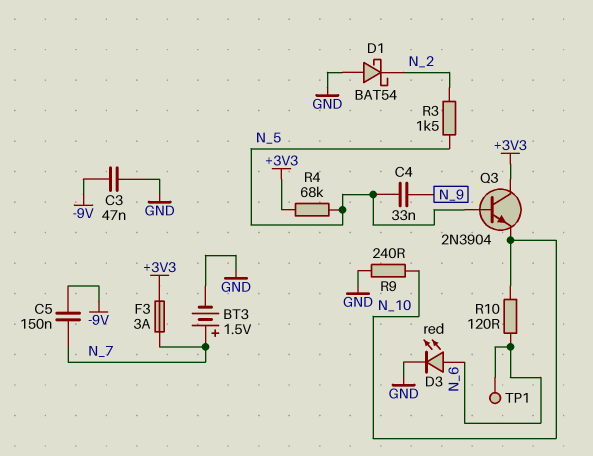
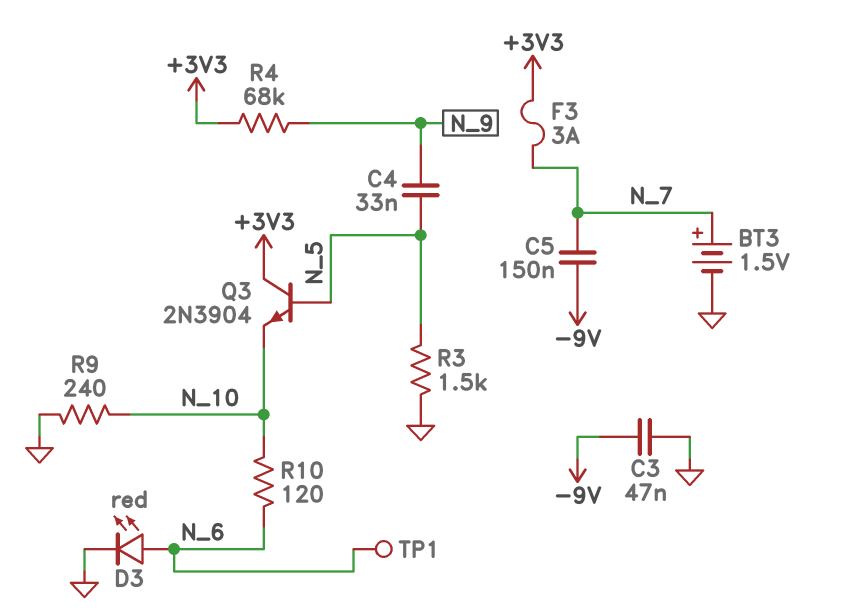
D1: schottky BAT54 (A GND, K N_2) -> none
R3: 1.5k (N_2, N_5) -> 1.5k (GND, N_5)
R4: 68k (+3V3, N_5) -> 68k (+3V3, N_9)

